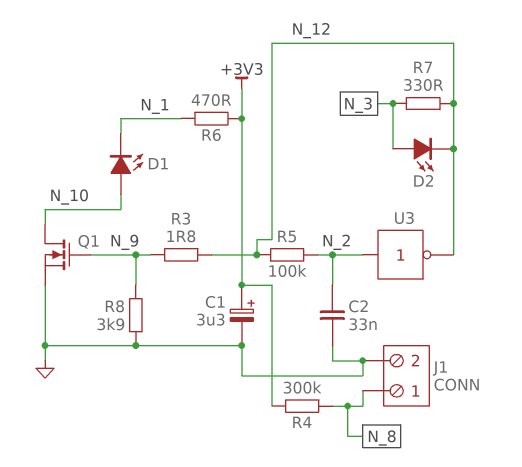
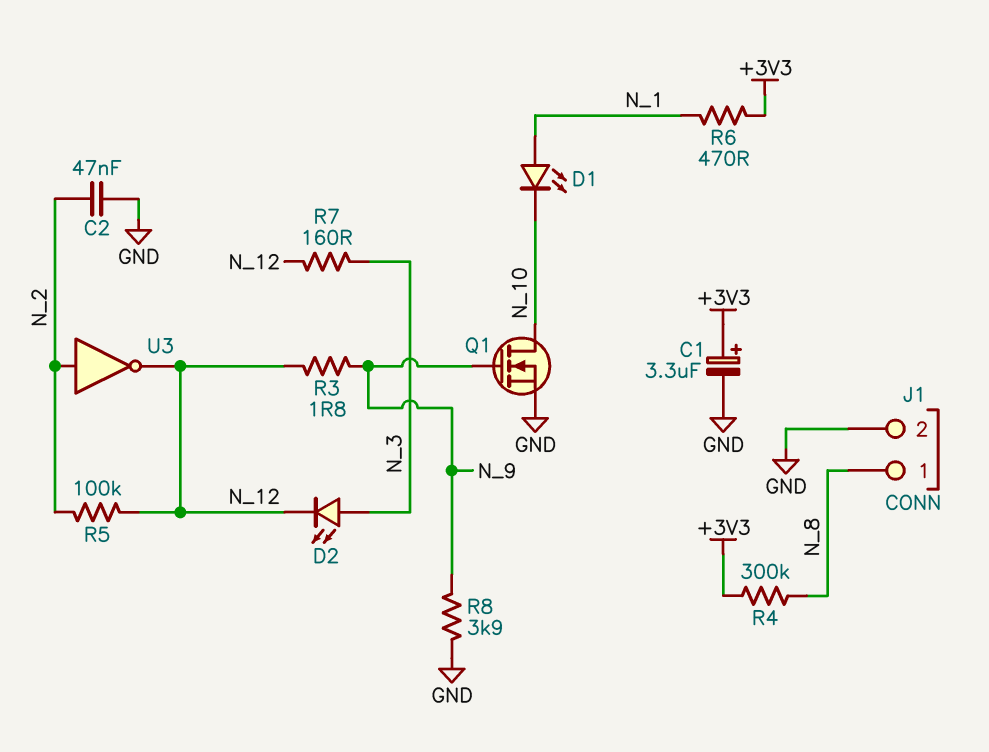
C2: 33nF (GND, N_2) -> 47nF (GND, N_2)
D1: LED (A N_10, K N_1) -> LED (A N_1, K N_10)
R7: 330 (N_3, N_12) -> 160 (N_3, N_12)

